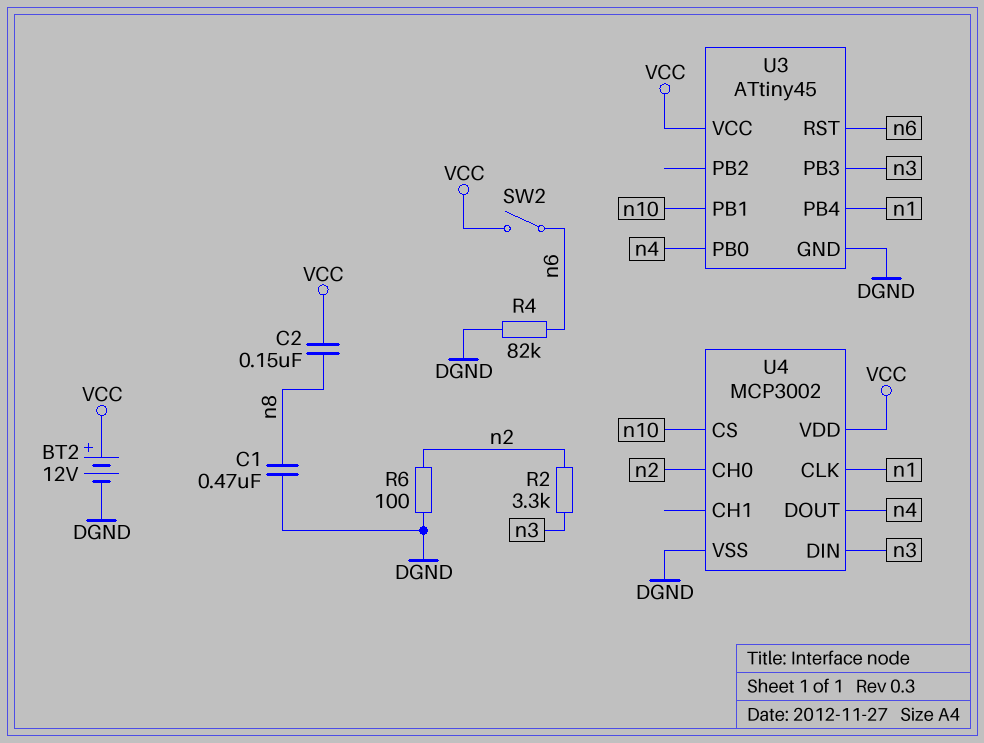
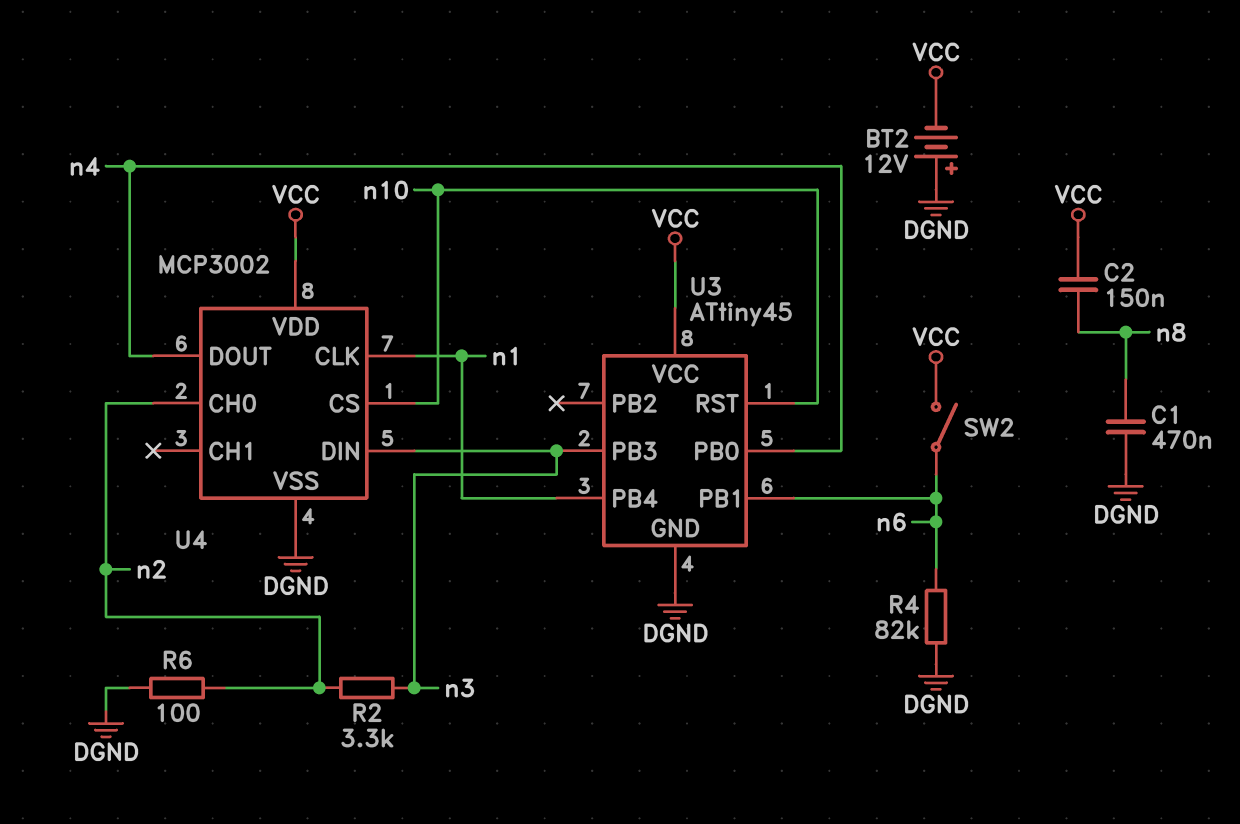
BT2: 12V (plus VCC, minus DGND) -> 12V (plus DGND, minus VCC)
U3 pin PB1: n10 -> n6
U3 pin RST: n6 -> n10

